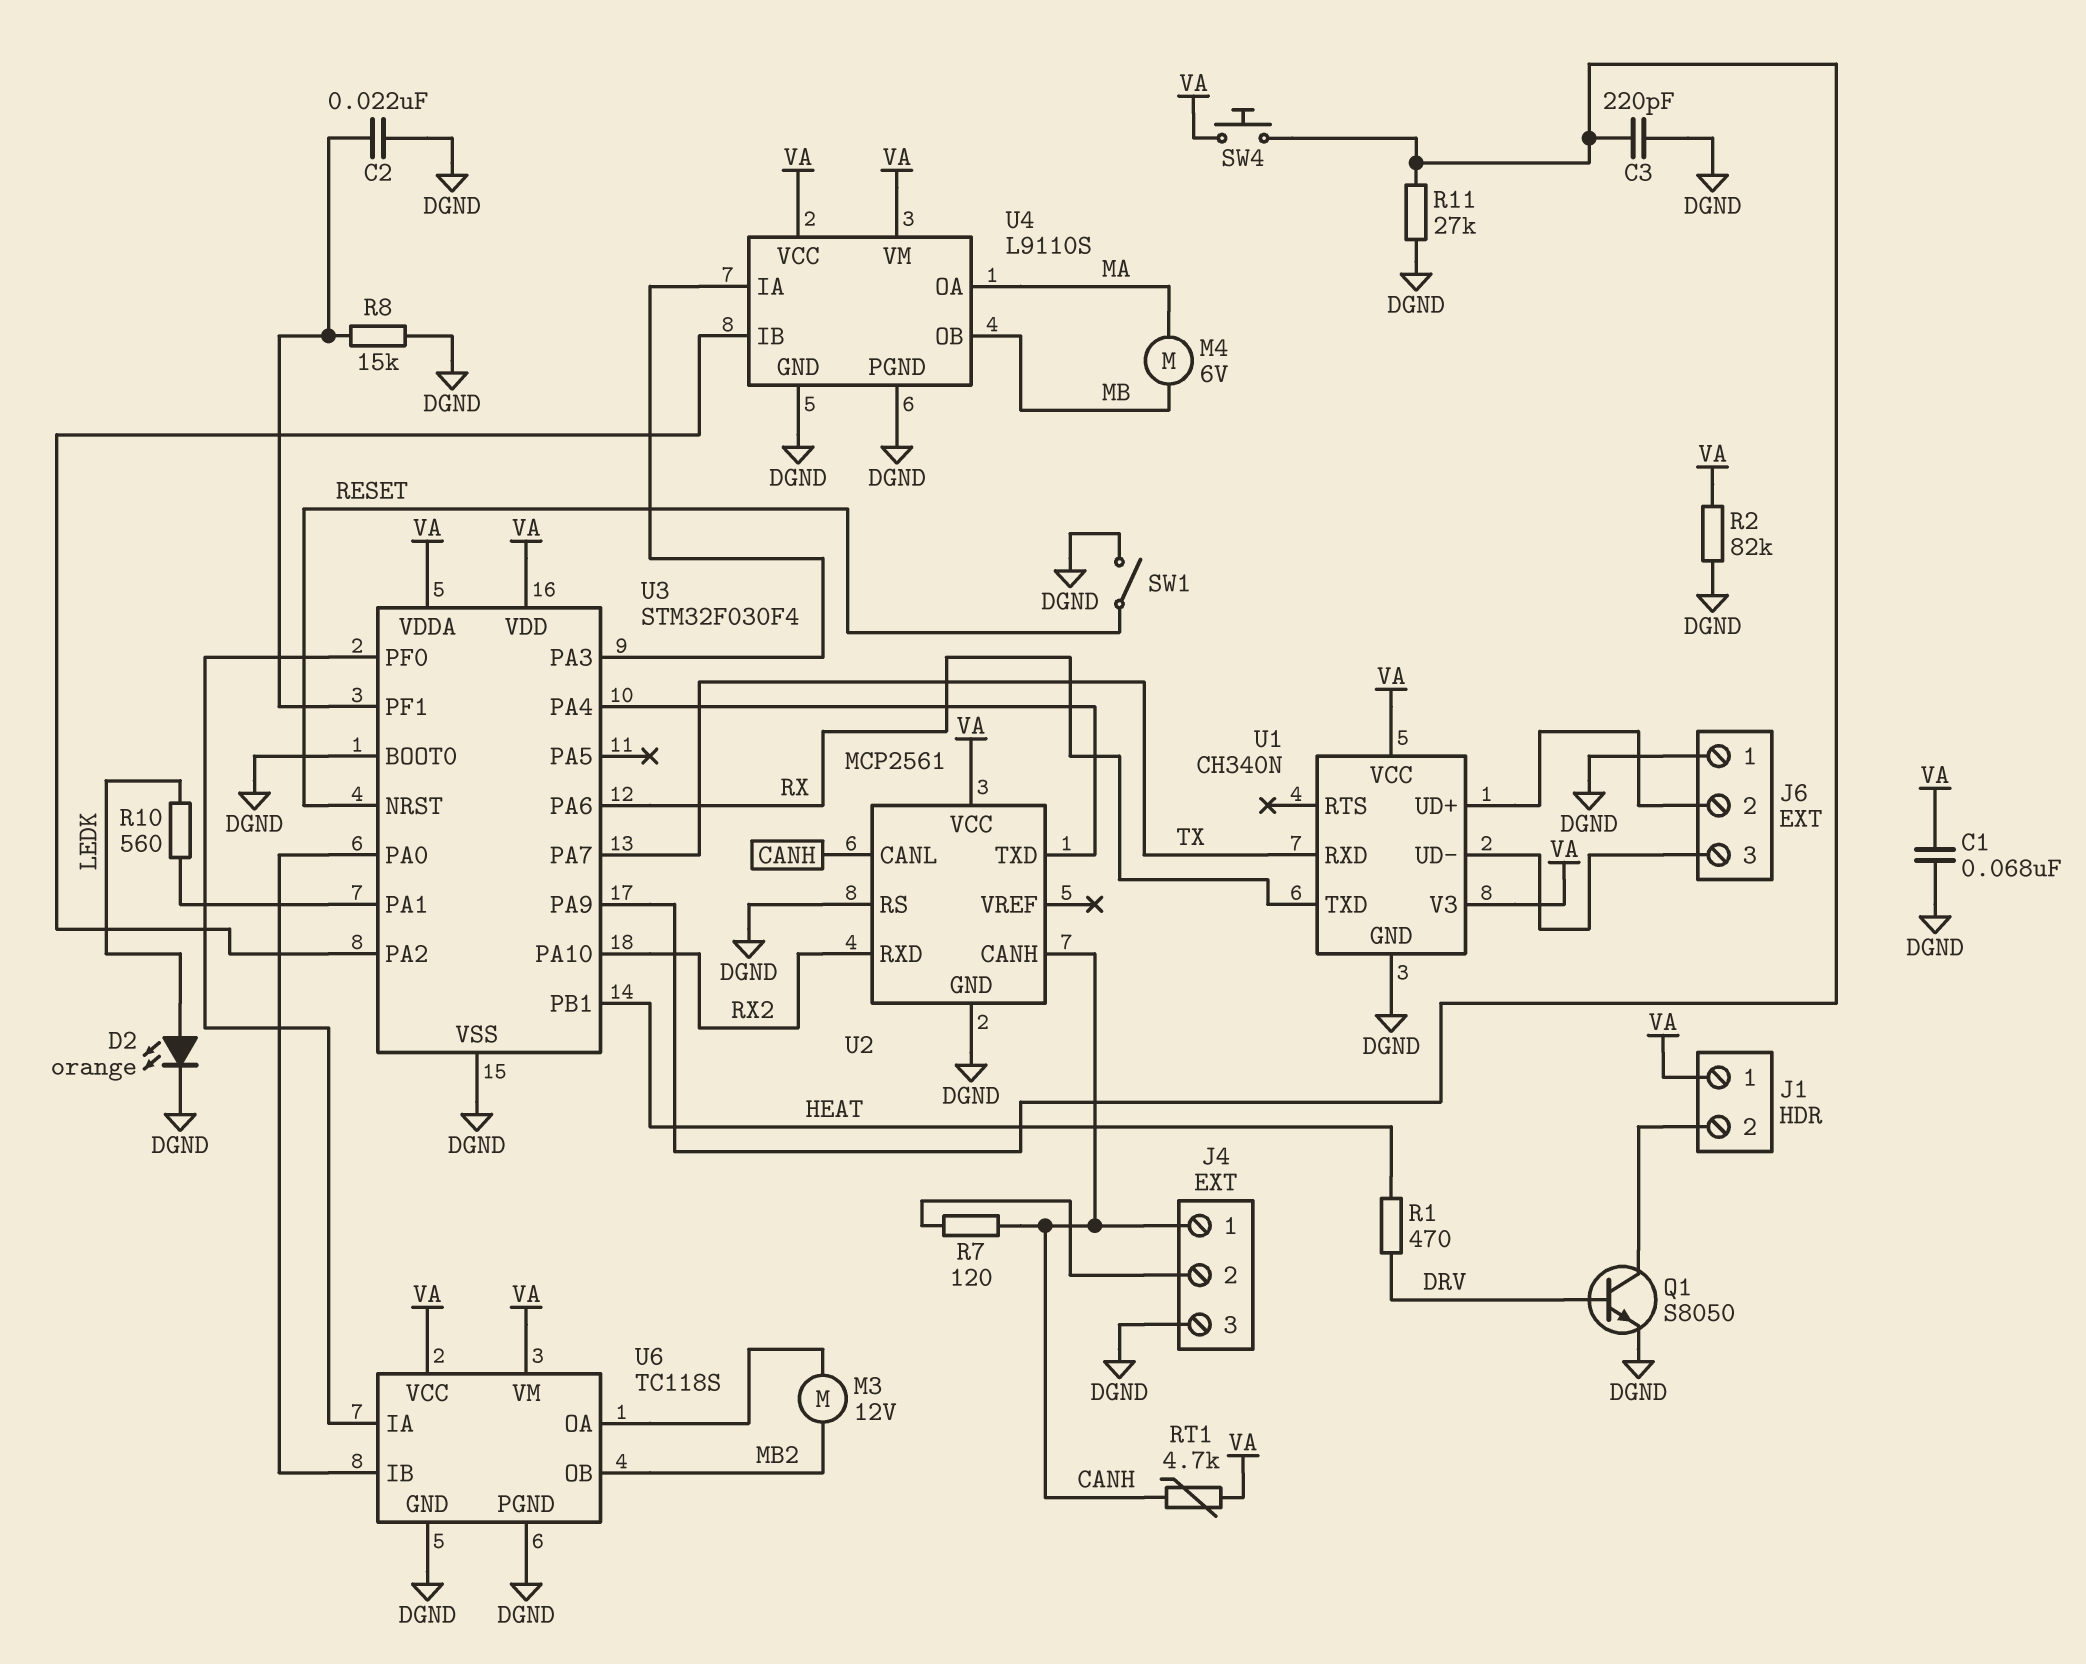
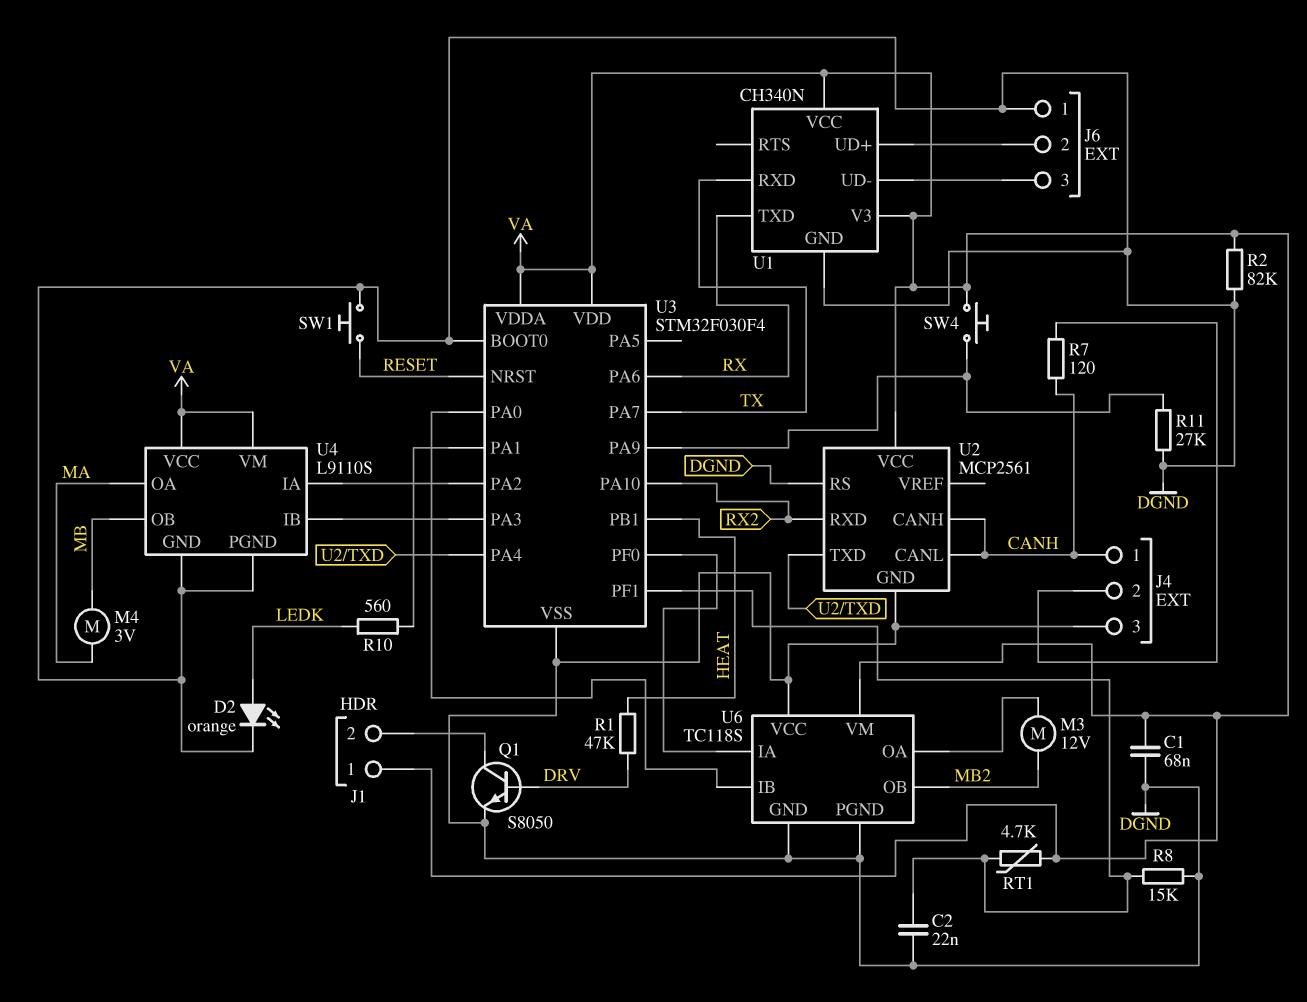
C3: 220pF (DGND, U3/PA9) -> none
M4: motor 6V (MA, MB) -> motor 3V (MA, MB)
R1: 470 (DRV, HEAT) -> 47k (DRV, HEAT)
RT1: 4.7k (CANH, VA) -> 4.7k (U3/PF1, VA)
SW1: switch (DGND, RESET) -> button (DGND, RESET)
U4 pin IA: U3/PA3 -> U3/PA2
U4 pin IB: U3/PA2 -> U3/PA3
U6 pin VCC: VA -> DGND

